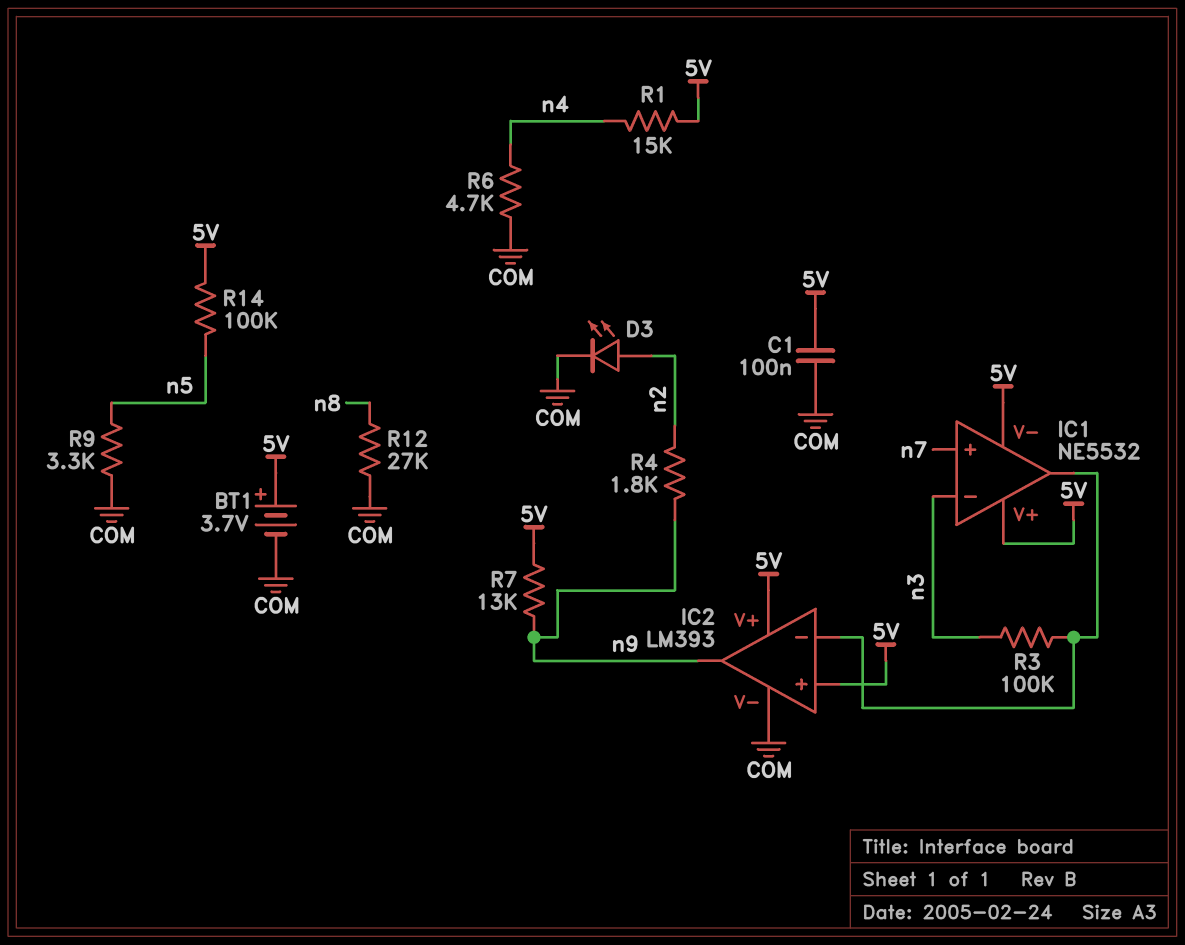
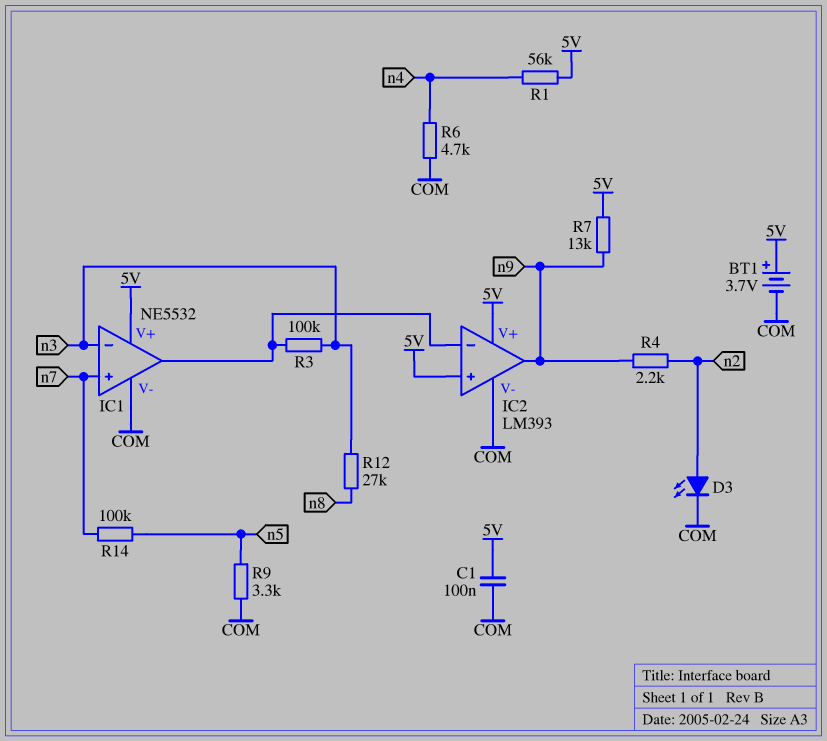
IC1 pin V-: 5V -> COM
R1: 15k (5V, n4) -> 56k (5V, n4)
R4: 1.8k (n2, n9) -> 2.2k (n2, n9)
R12: 27k (COM, n8) -> 27k (n3, n8)
R14: 100k (5V, n5) -> 100k (n5, n7)

